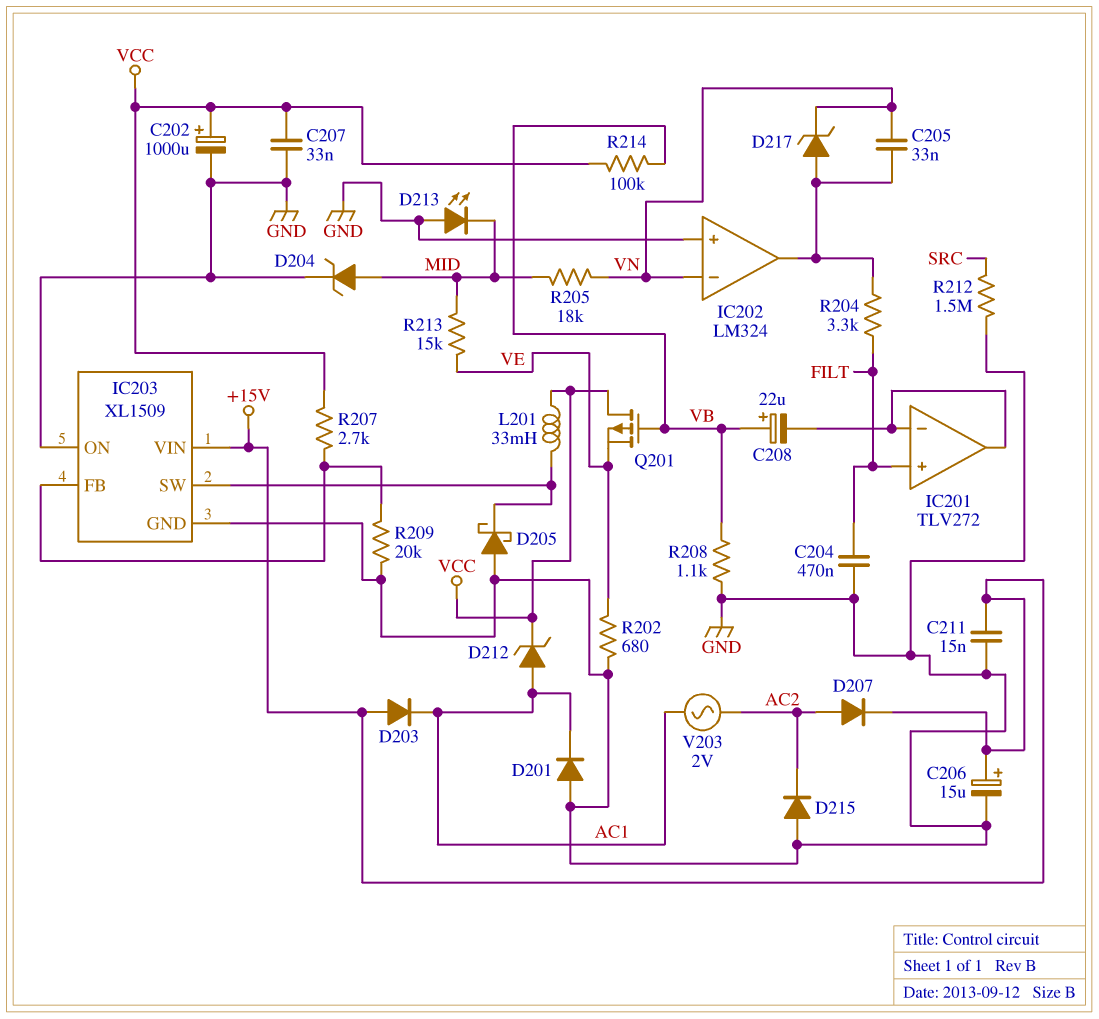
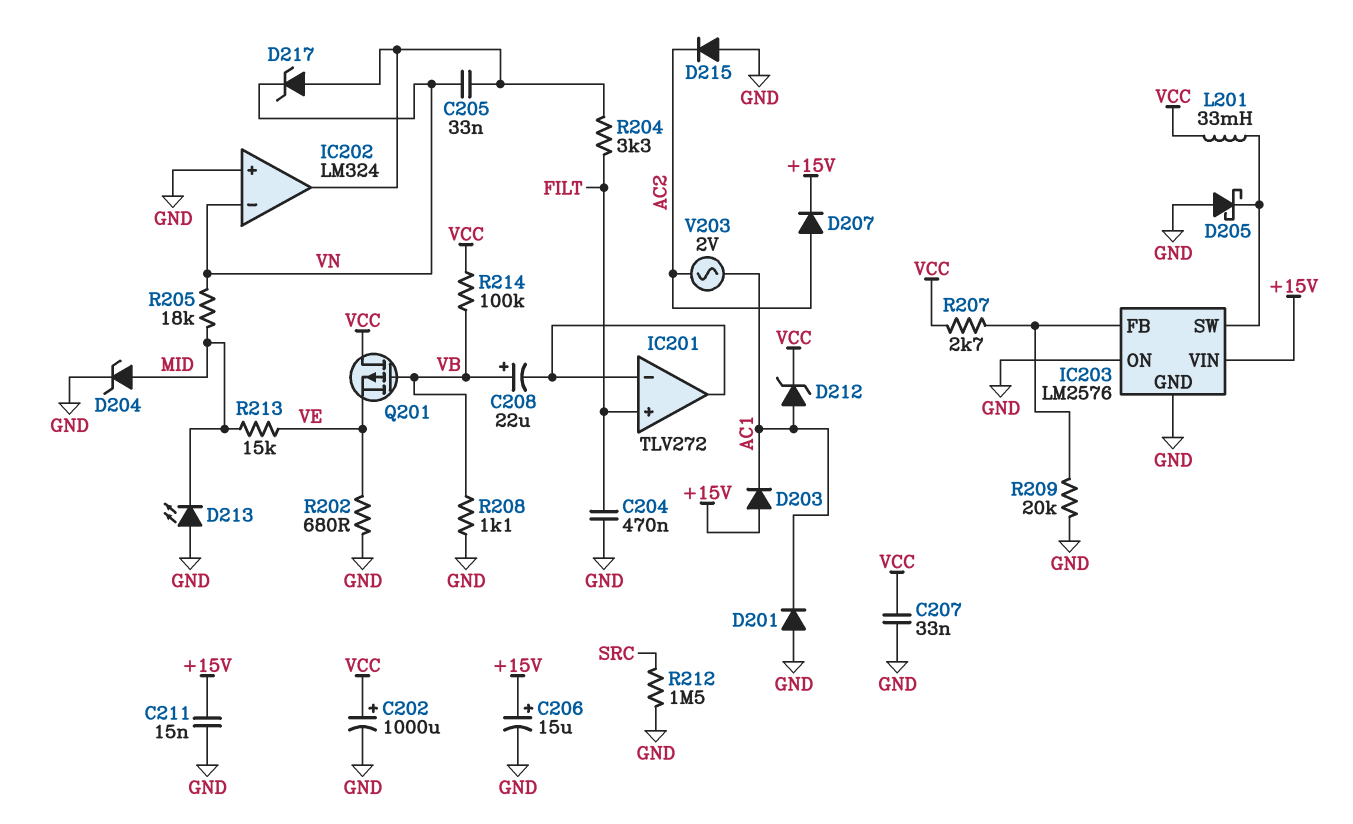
IC203: XL1509 -> LM2576

